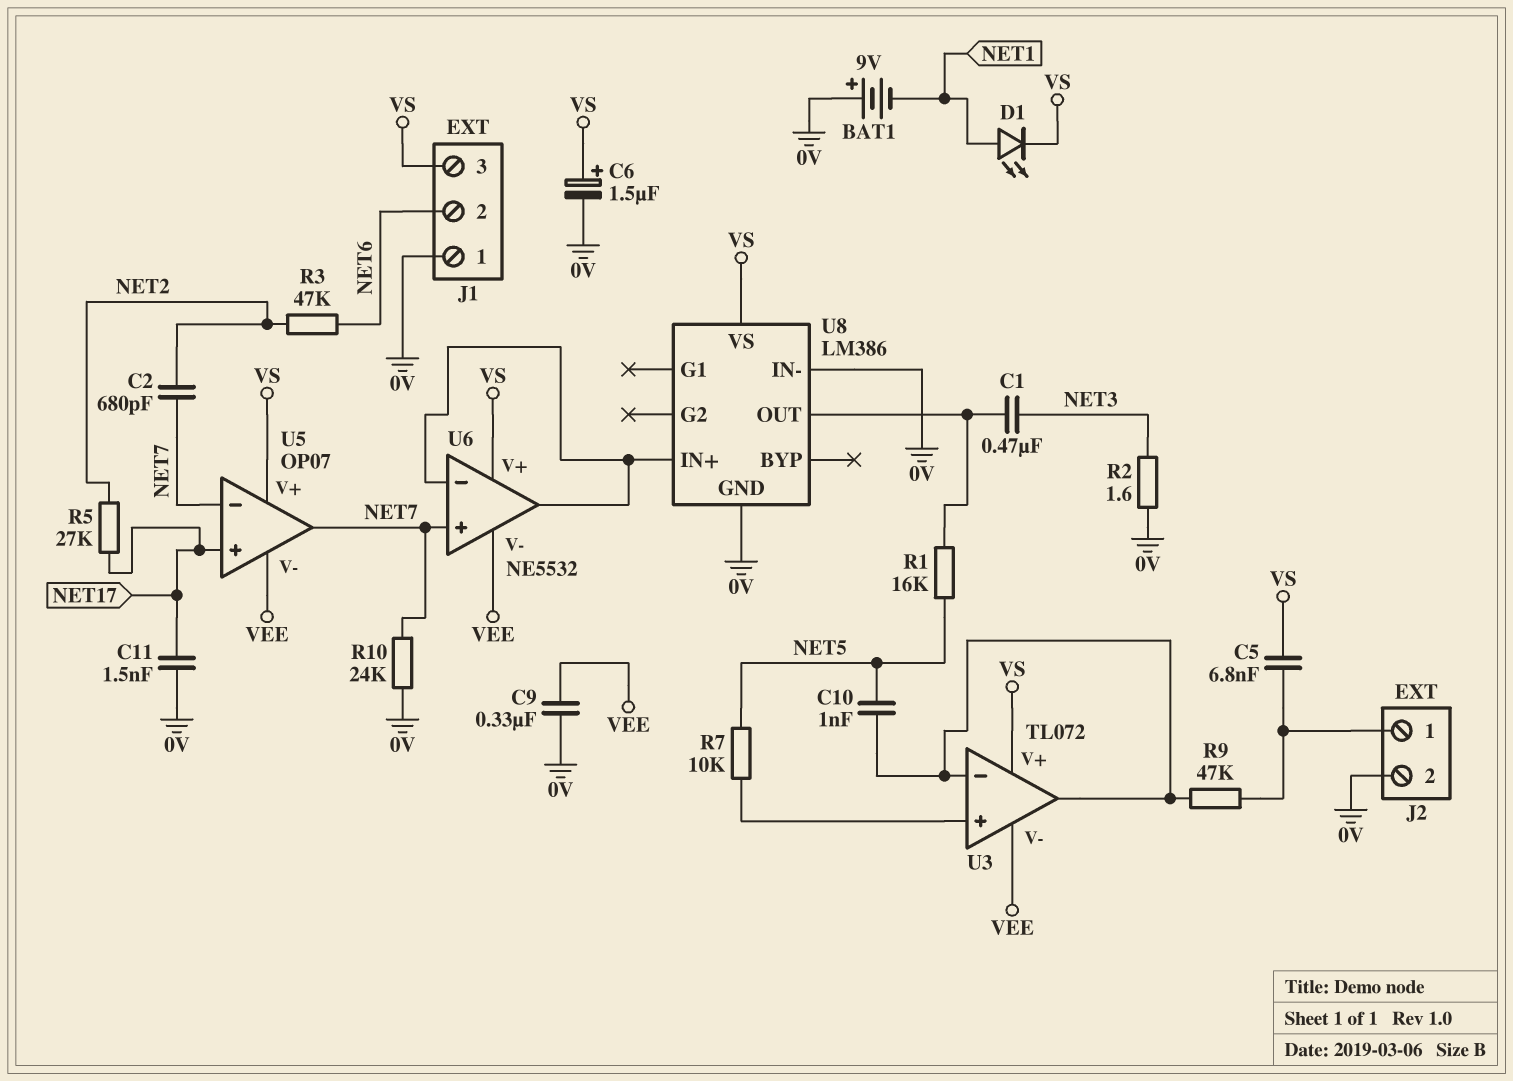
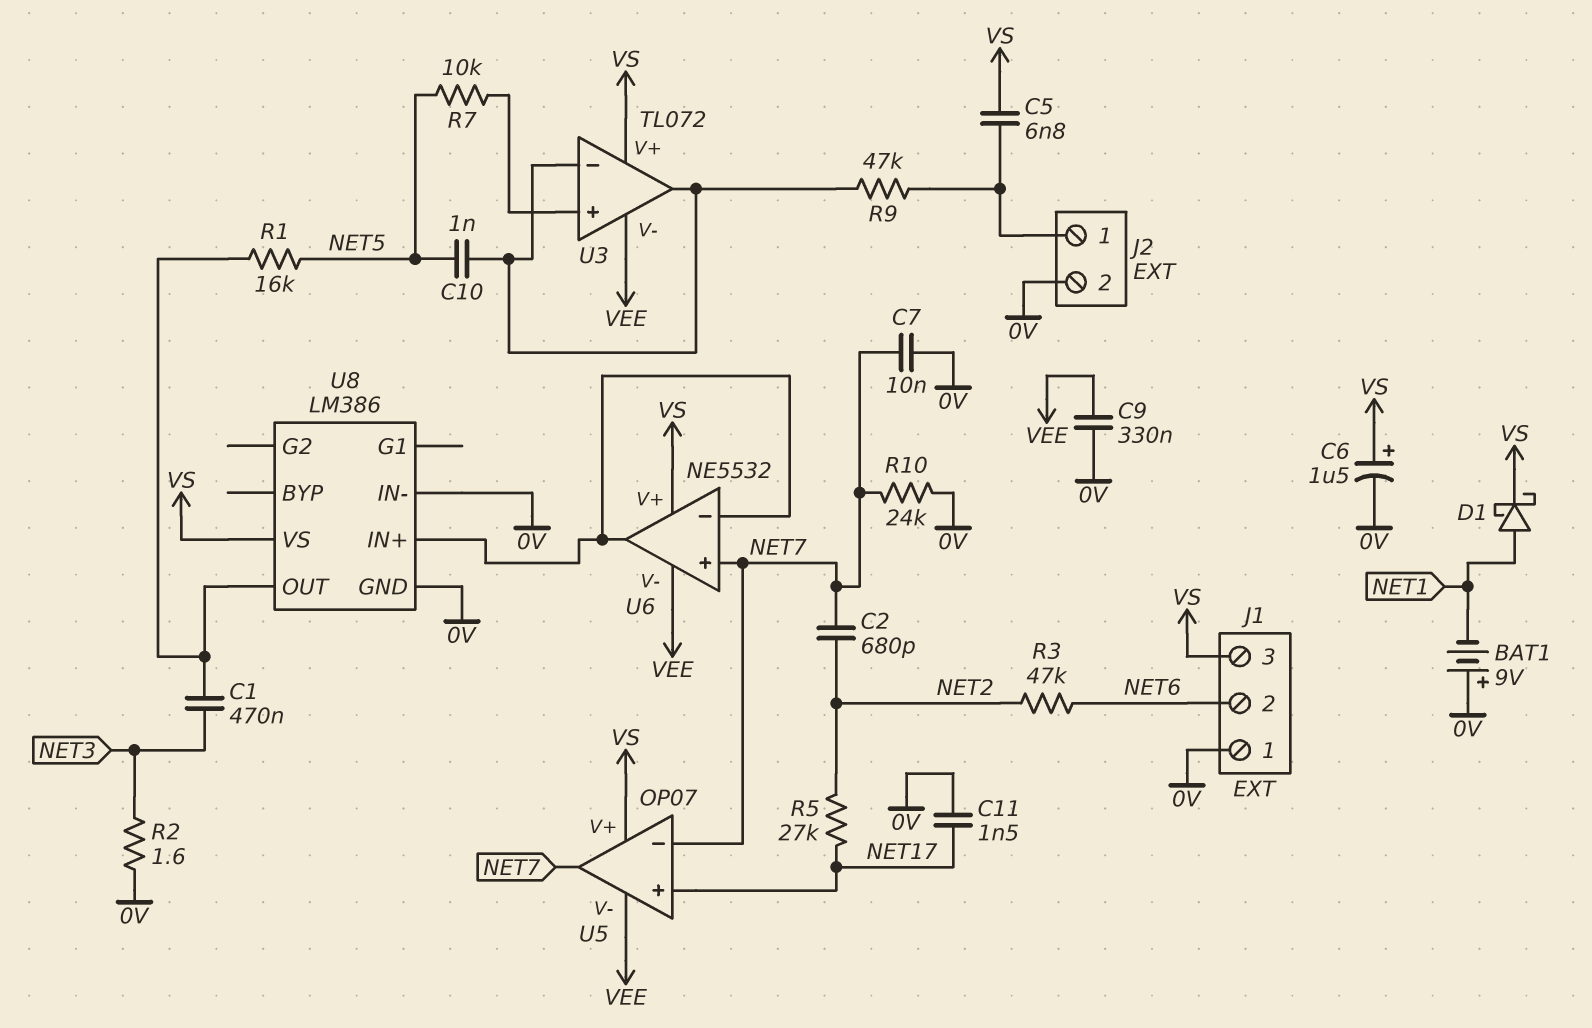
C7: none -> 10nF (0V, NET7)
D1: LED (A NET1, K VS) -> schottky (A NET1, K VS)

